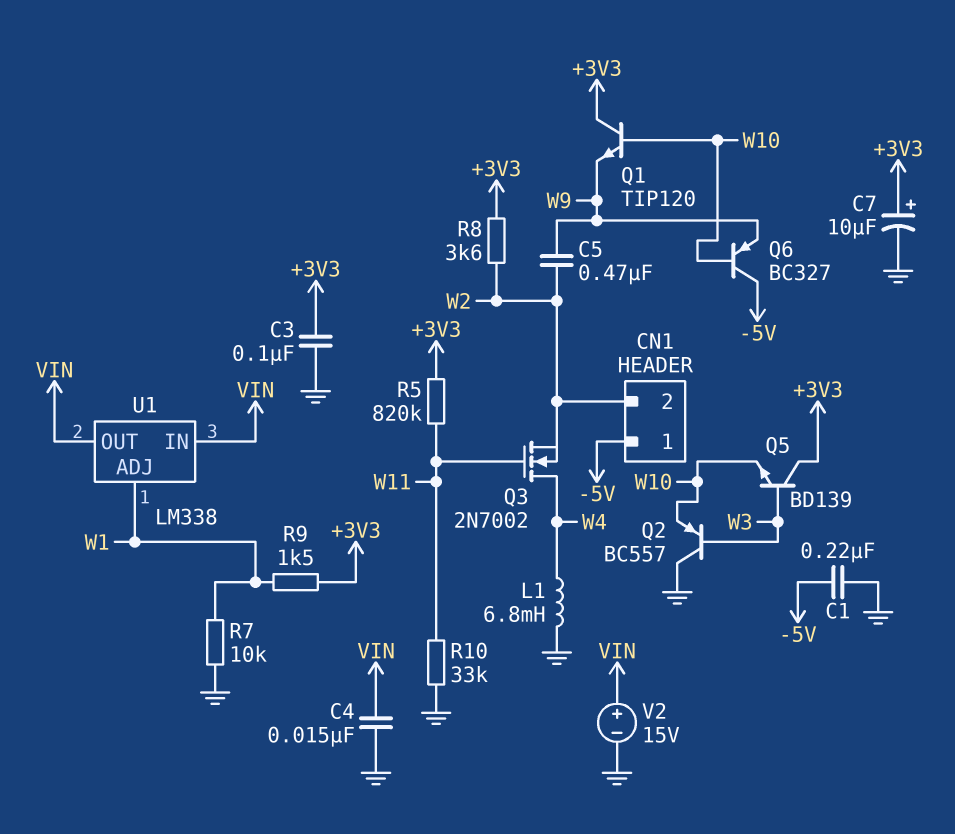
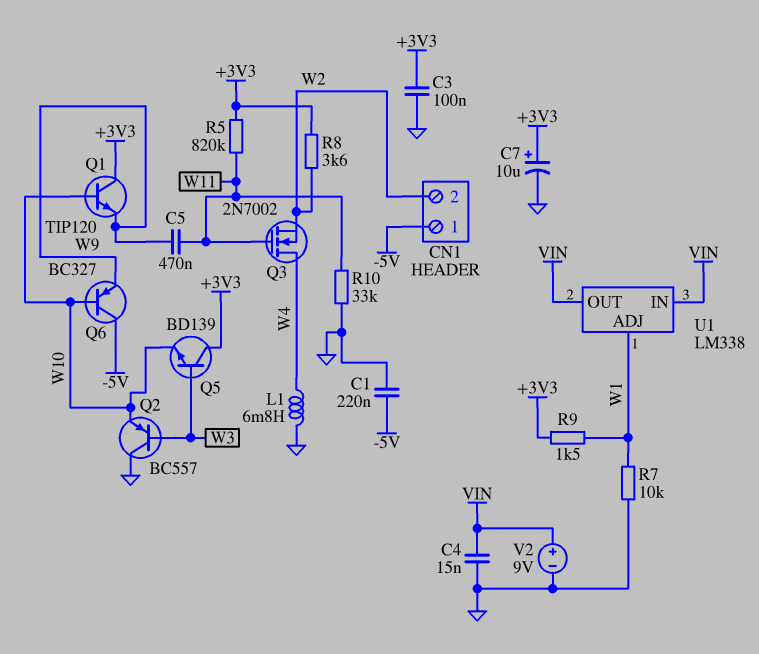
C5: 470nF (W2, W9) -> 470nF (W9, W11)
V2: 15V (plus VIN, minus GND) -> 9V (plus VIN, minus GND)

